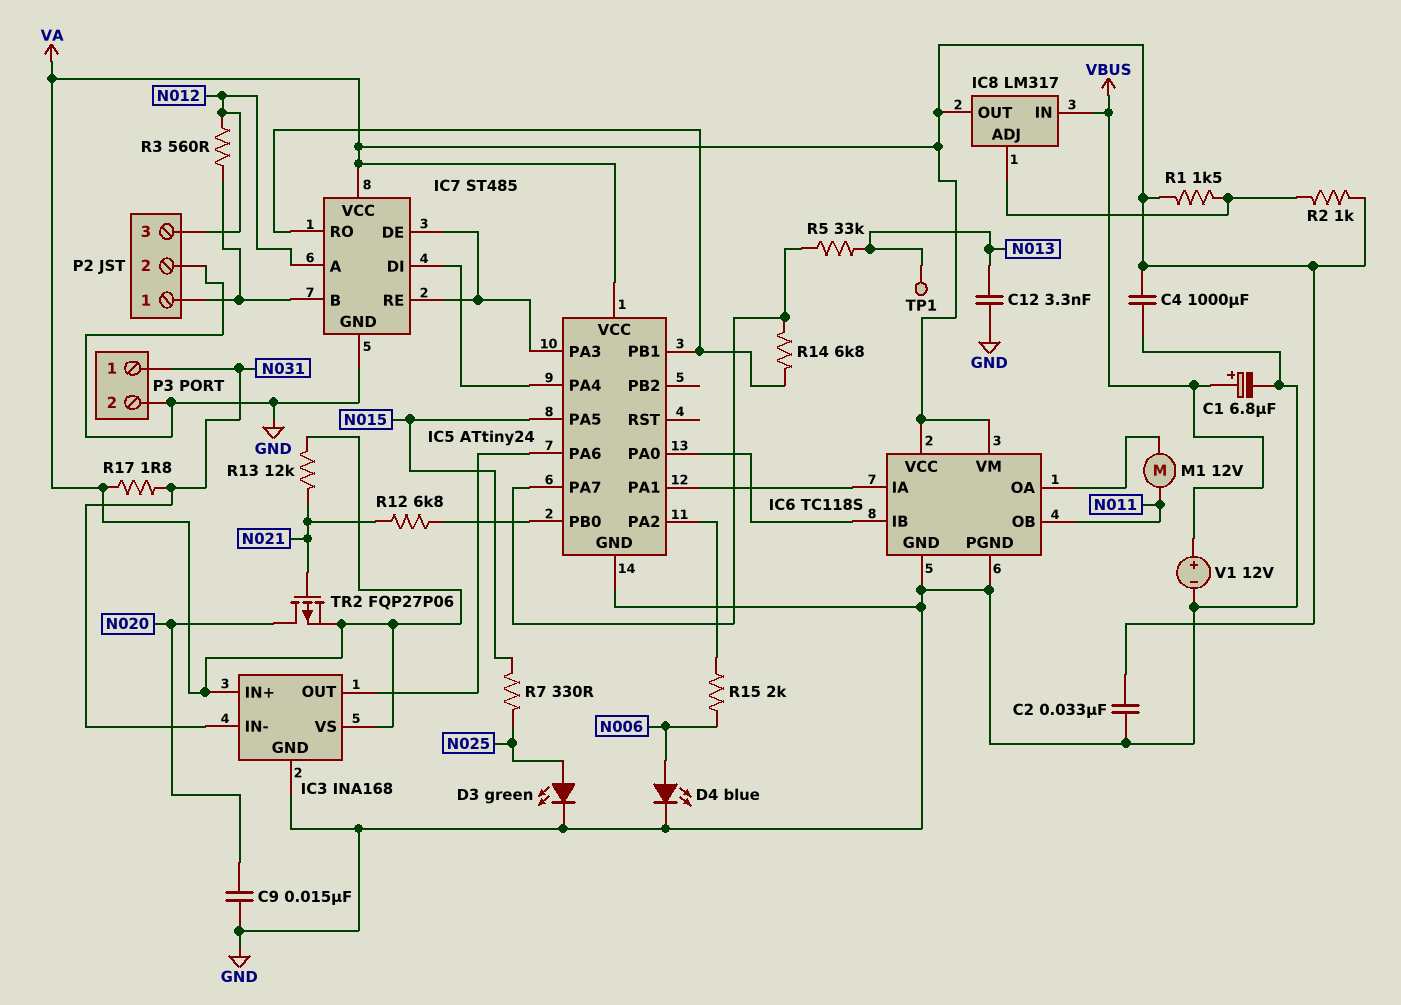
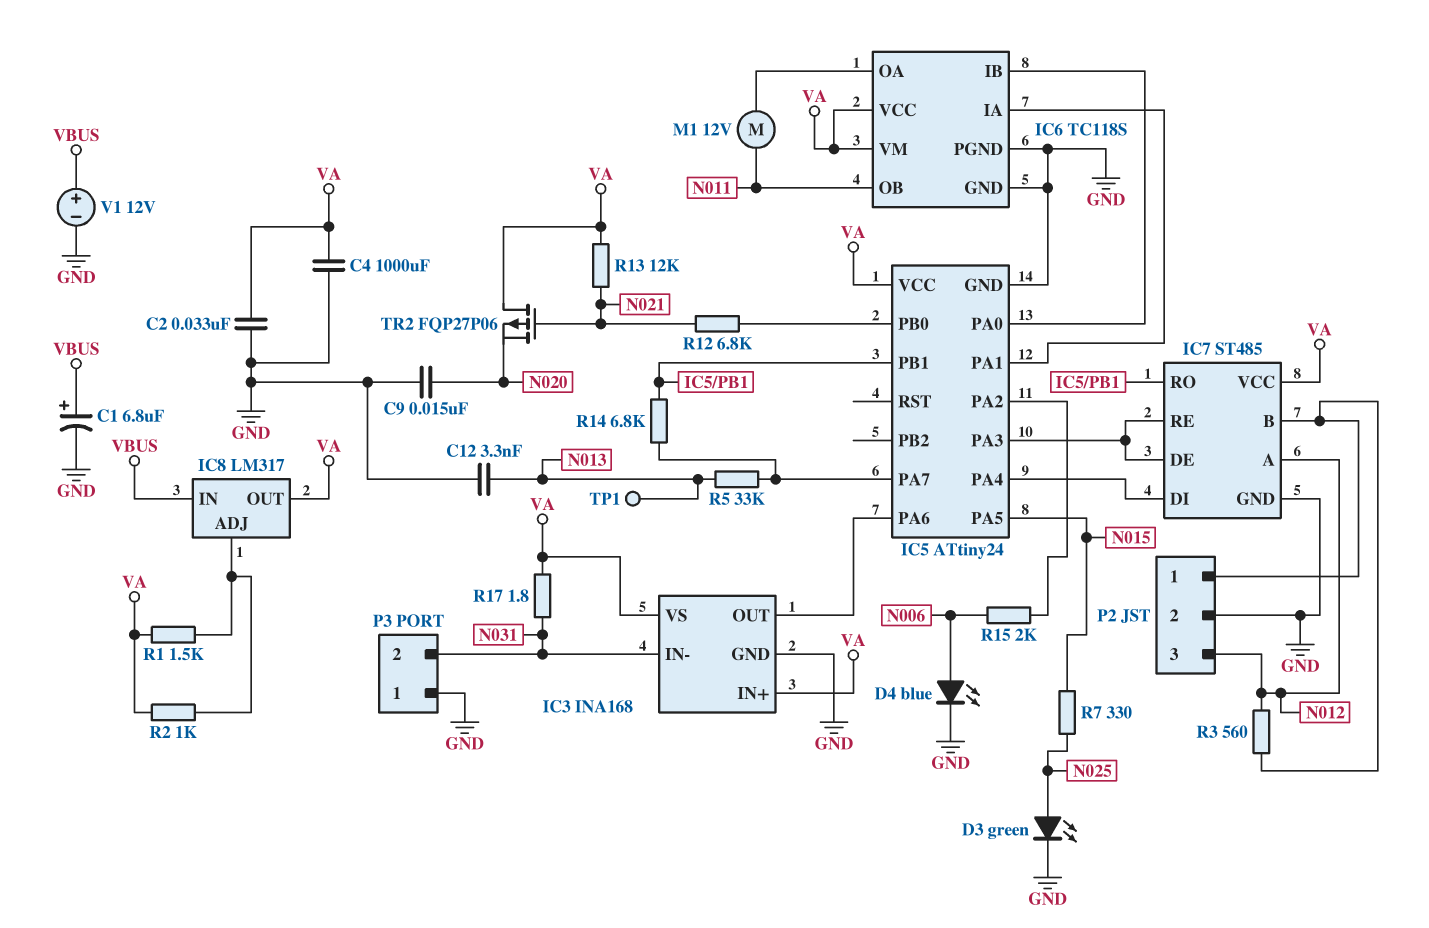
P3 pin 1: N031 -> GND
P3 pin 2: GND -> N031
TR2: PMOS FQP27P06 (G N021, D N020, S VA) -> PMOS FQP27P06 (G N021, D VA, S N020)

